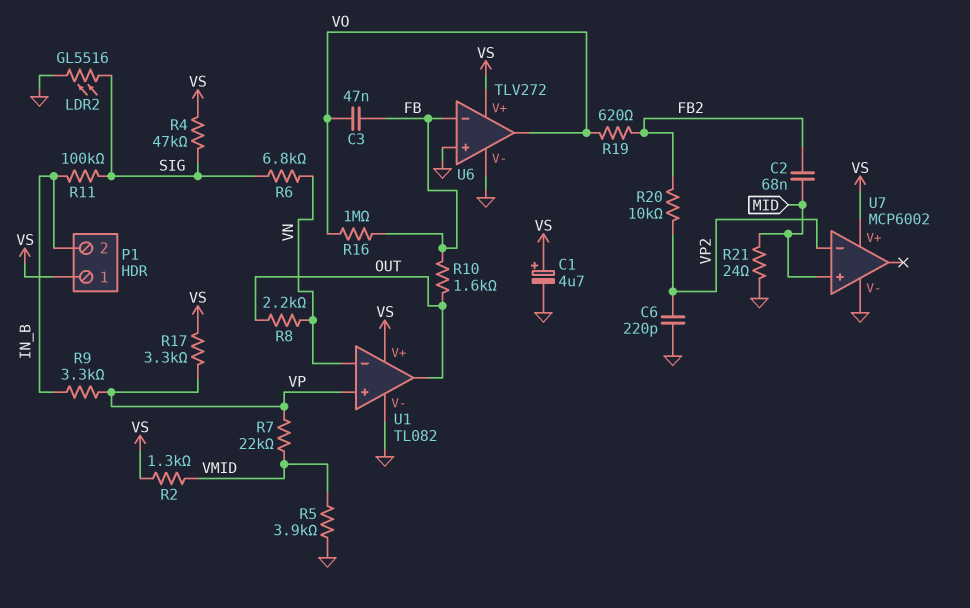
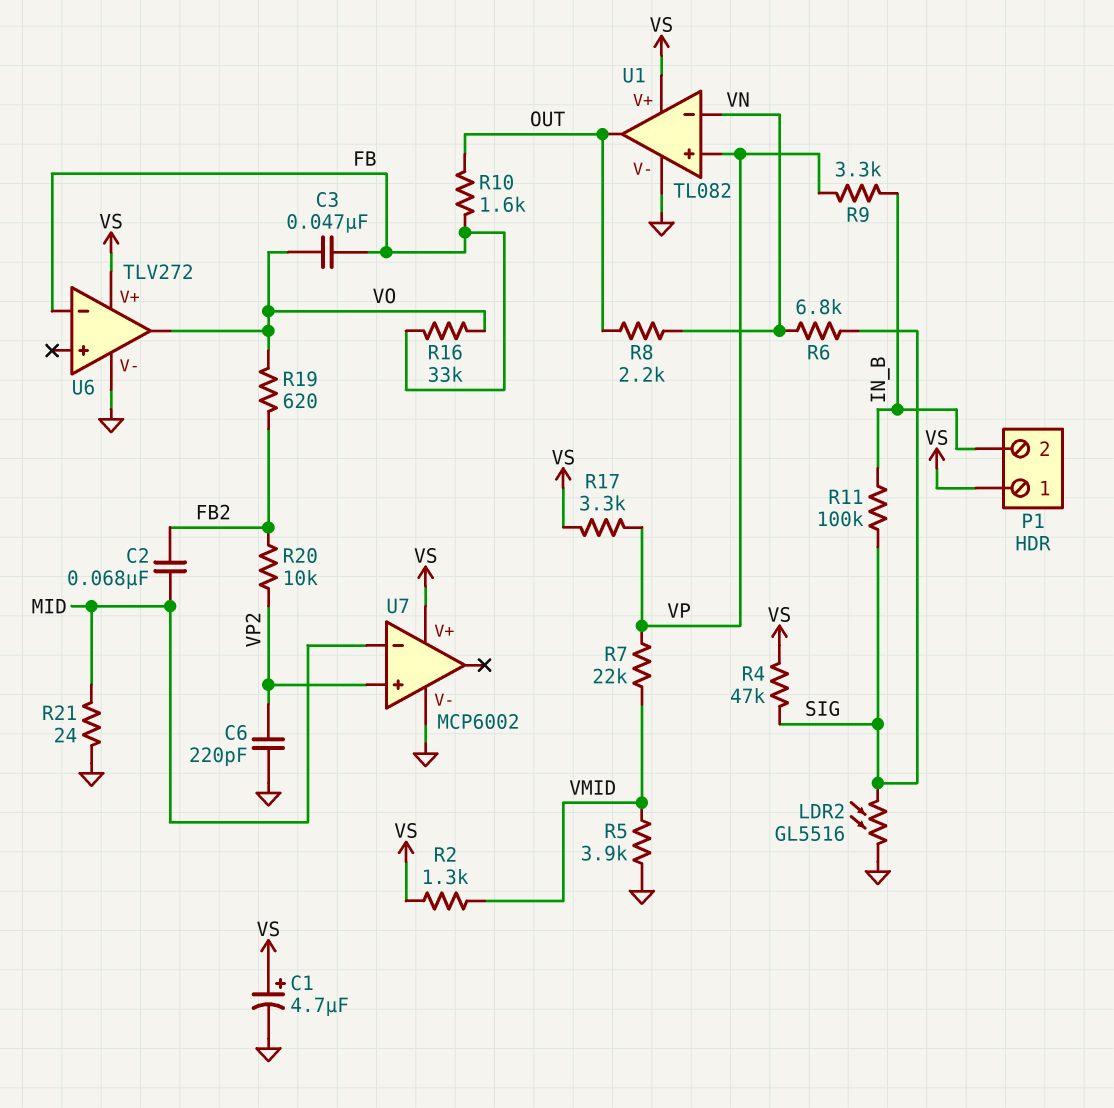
R16: 1M (FB, VO) -> 33k (FB, VO)
U6 pin in+: GND -> none
U7 pin in+: MID -> VP2
U7 pin in-: VP2 -> MID

